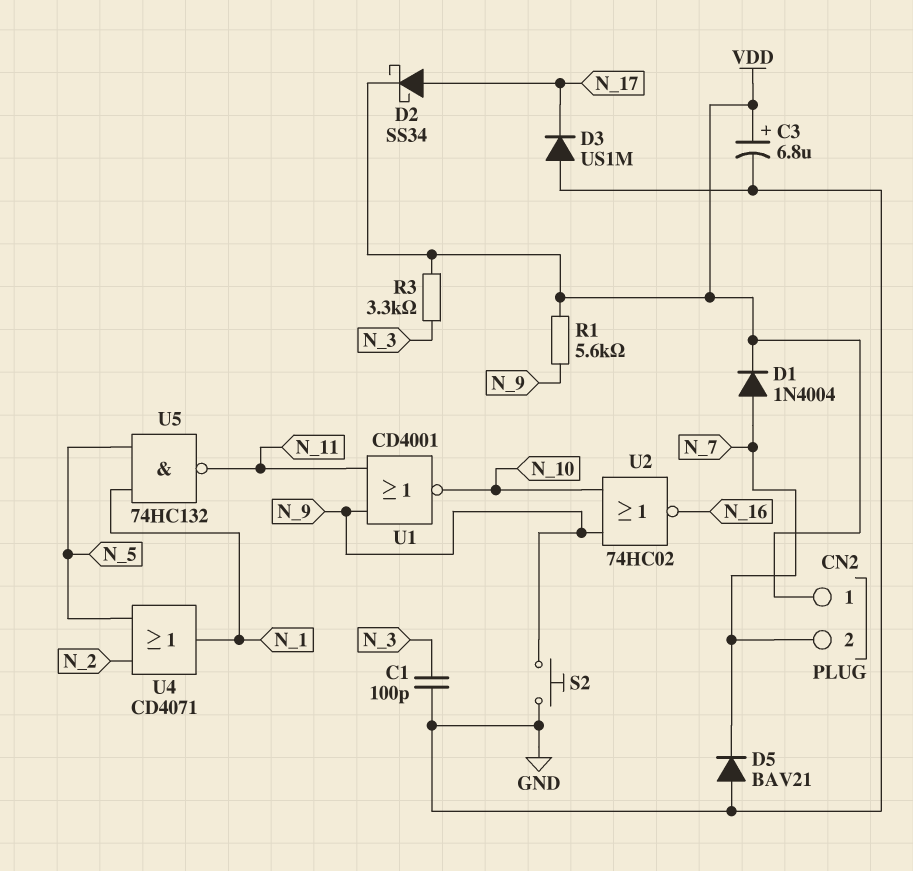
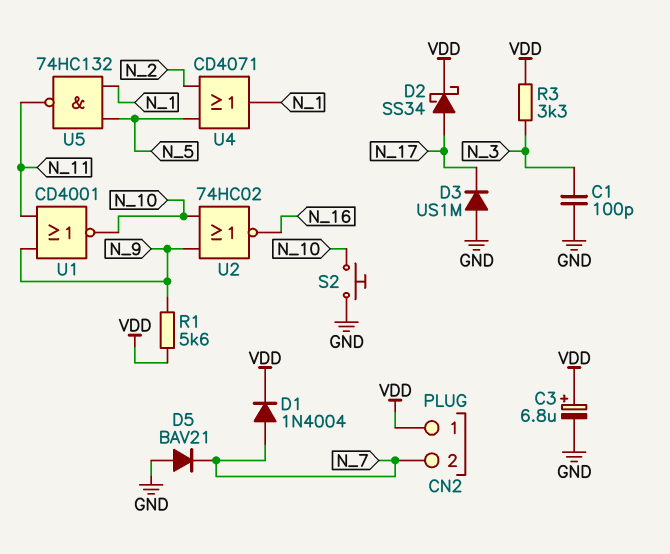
S2: button (GND, N_9) -> button (GND, N_10)

